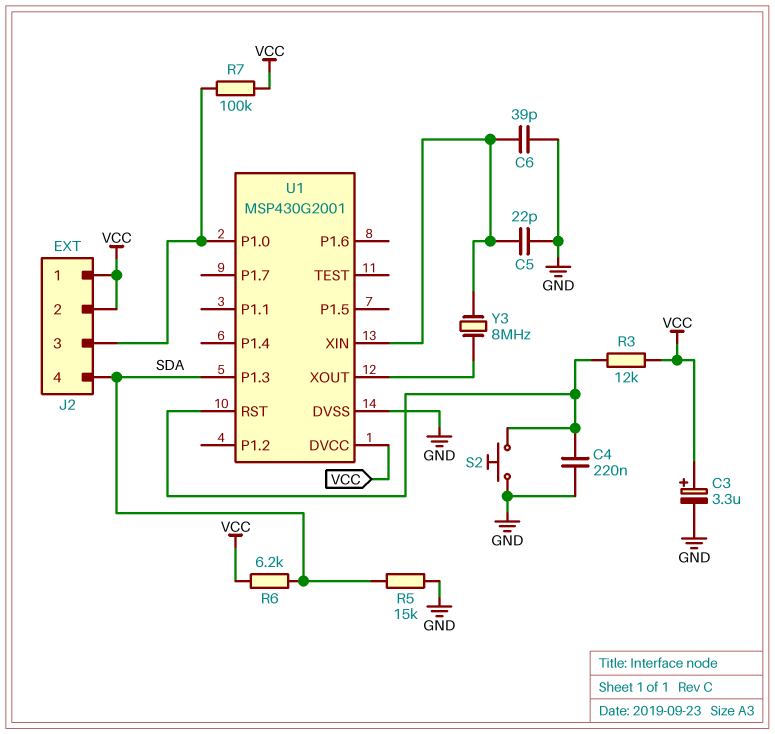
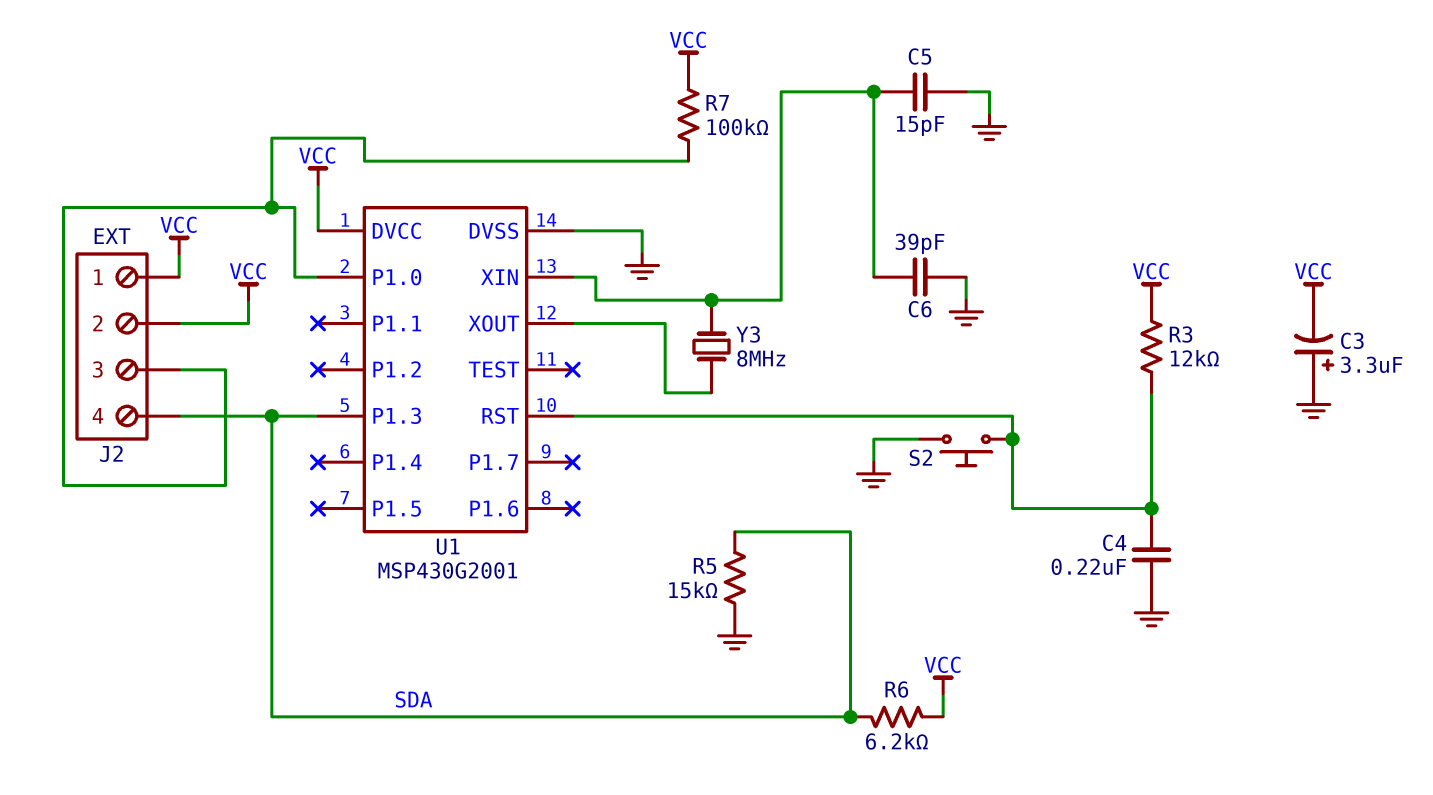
C3: 3.3uF (plus VCC, minus GND) -> 3.3uF (plus GND, minus VCC)
C5: 22pF (GND, U1/XIN) -> 15pF (GND, U1/XIN)

